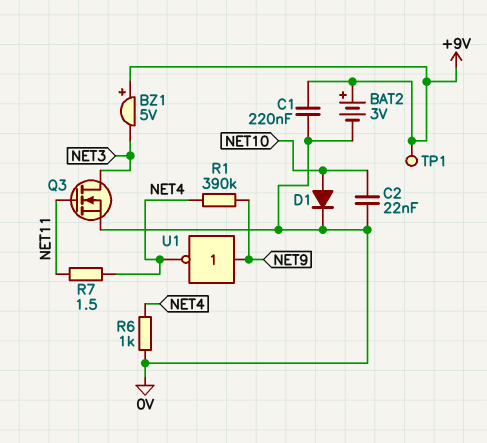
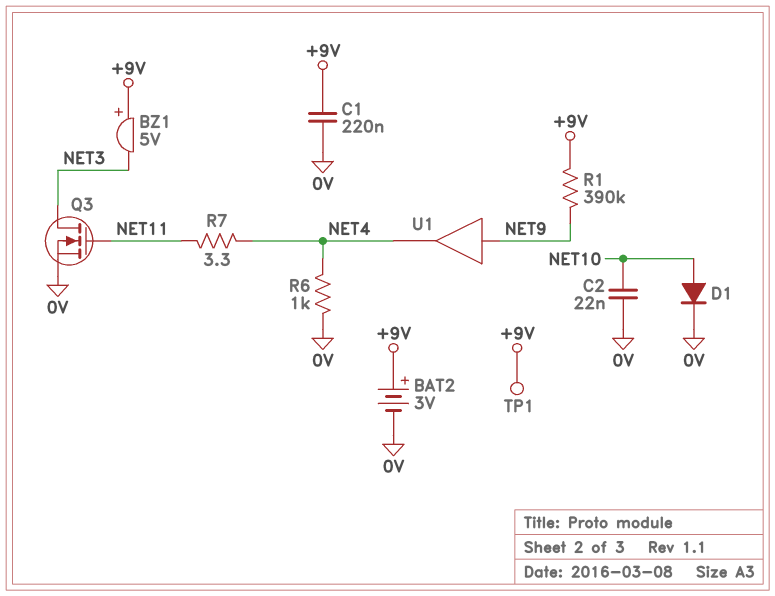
R1: 390k (NET4, NET9) -> 390k (+9V, NET9)
R7: 1.5 (NET4, NET11) -> 3.3 (NET4, NET11)
U1: NOT (in NET9, out NET4) -> buffer (in NET9, out NET4)

